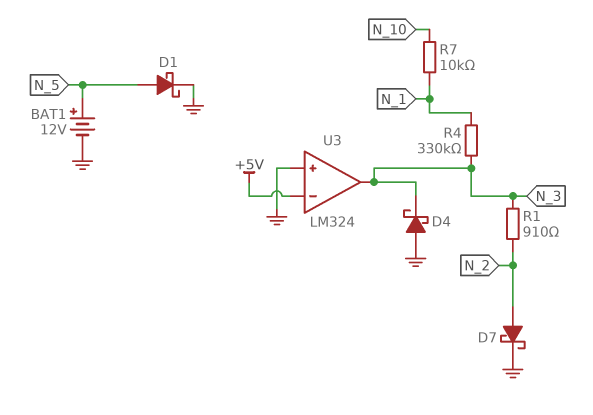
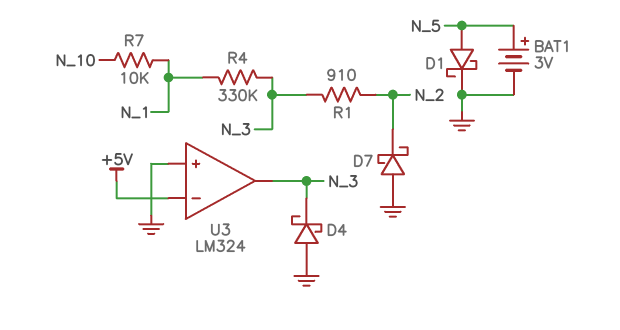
BAT1: 12V (plus N_5, minus GND) -> 3V (plus N_5, minus GND)
D7: schottky (A N_2, K GND) -> schottky (A GND, K N_2)

